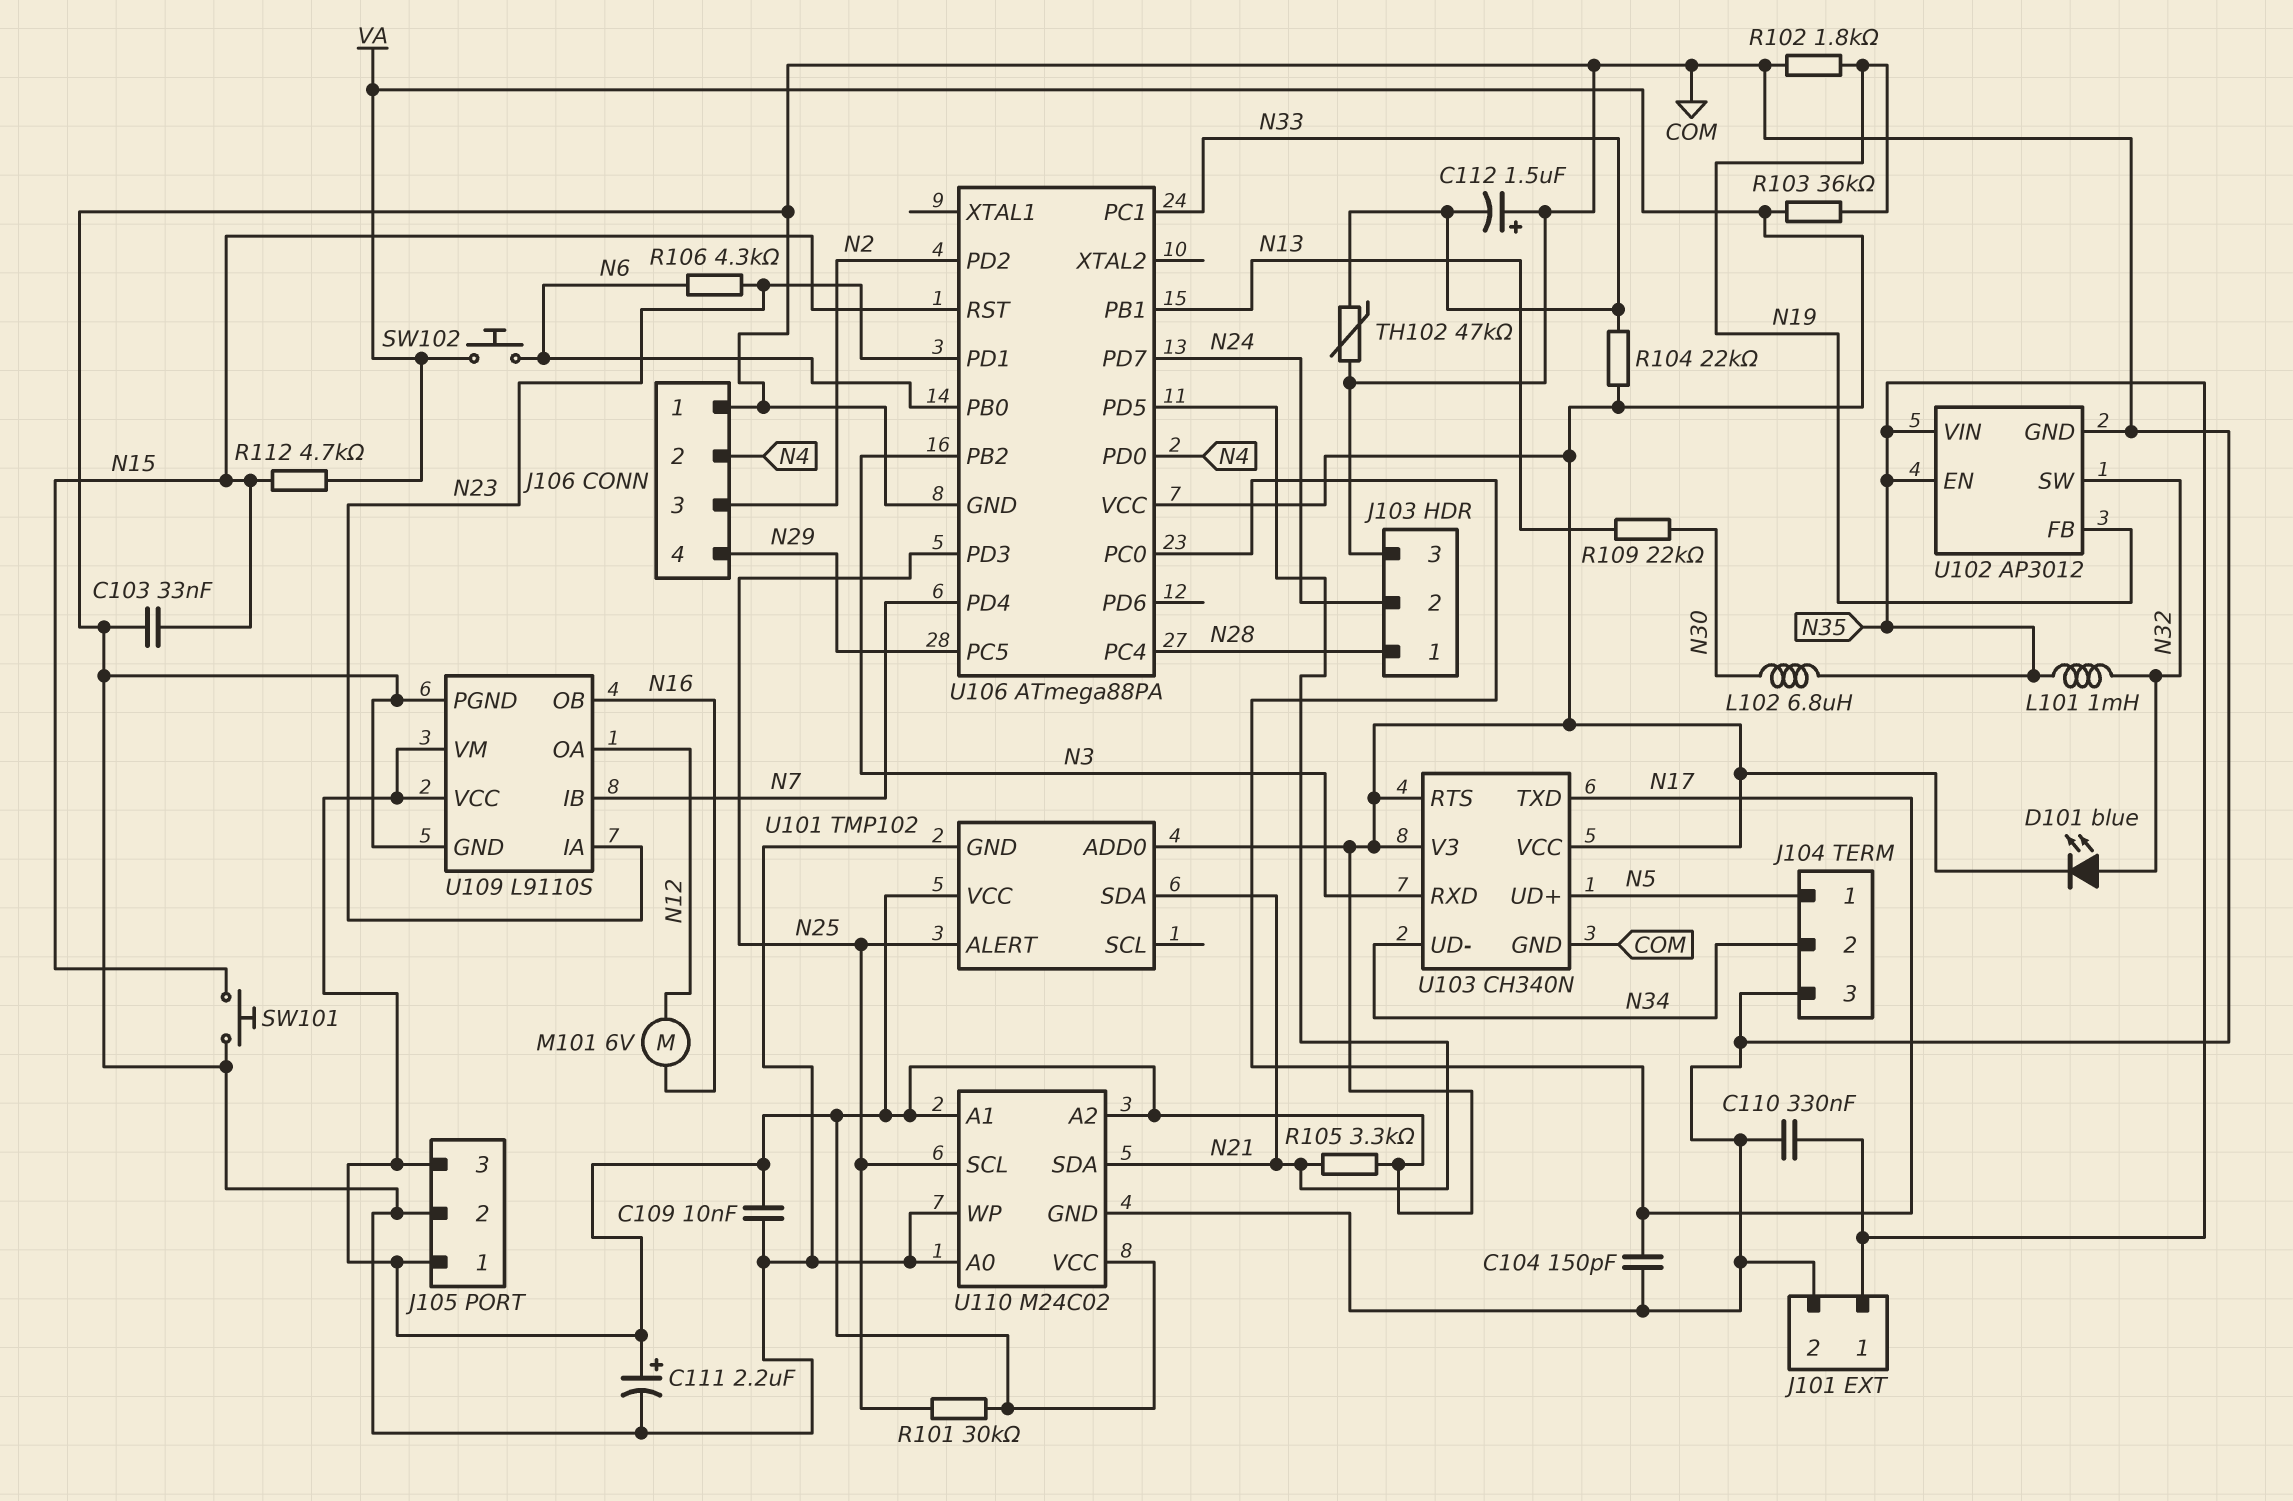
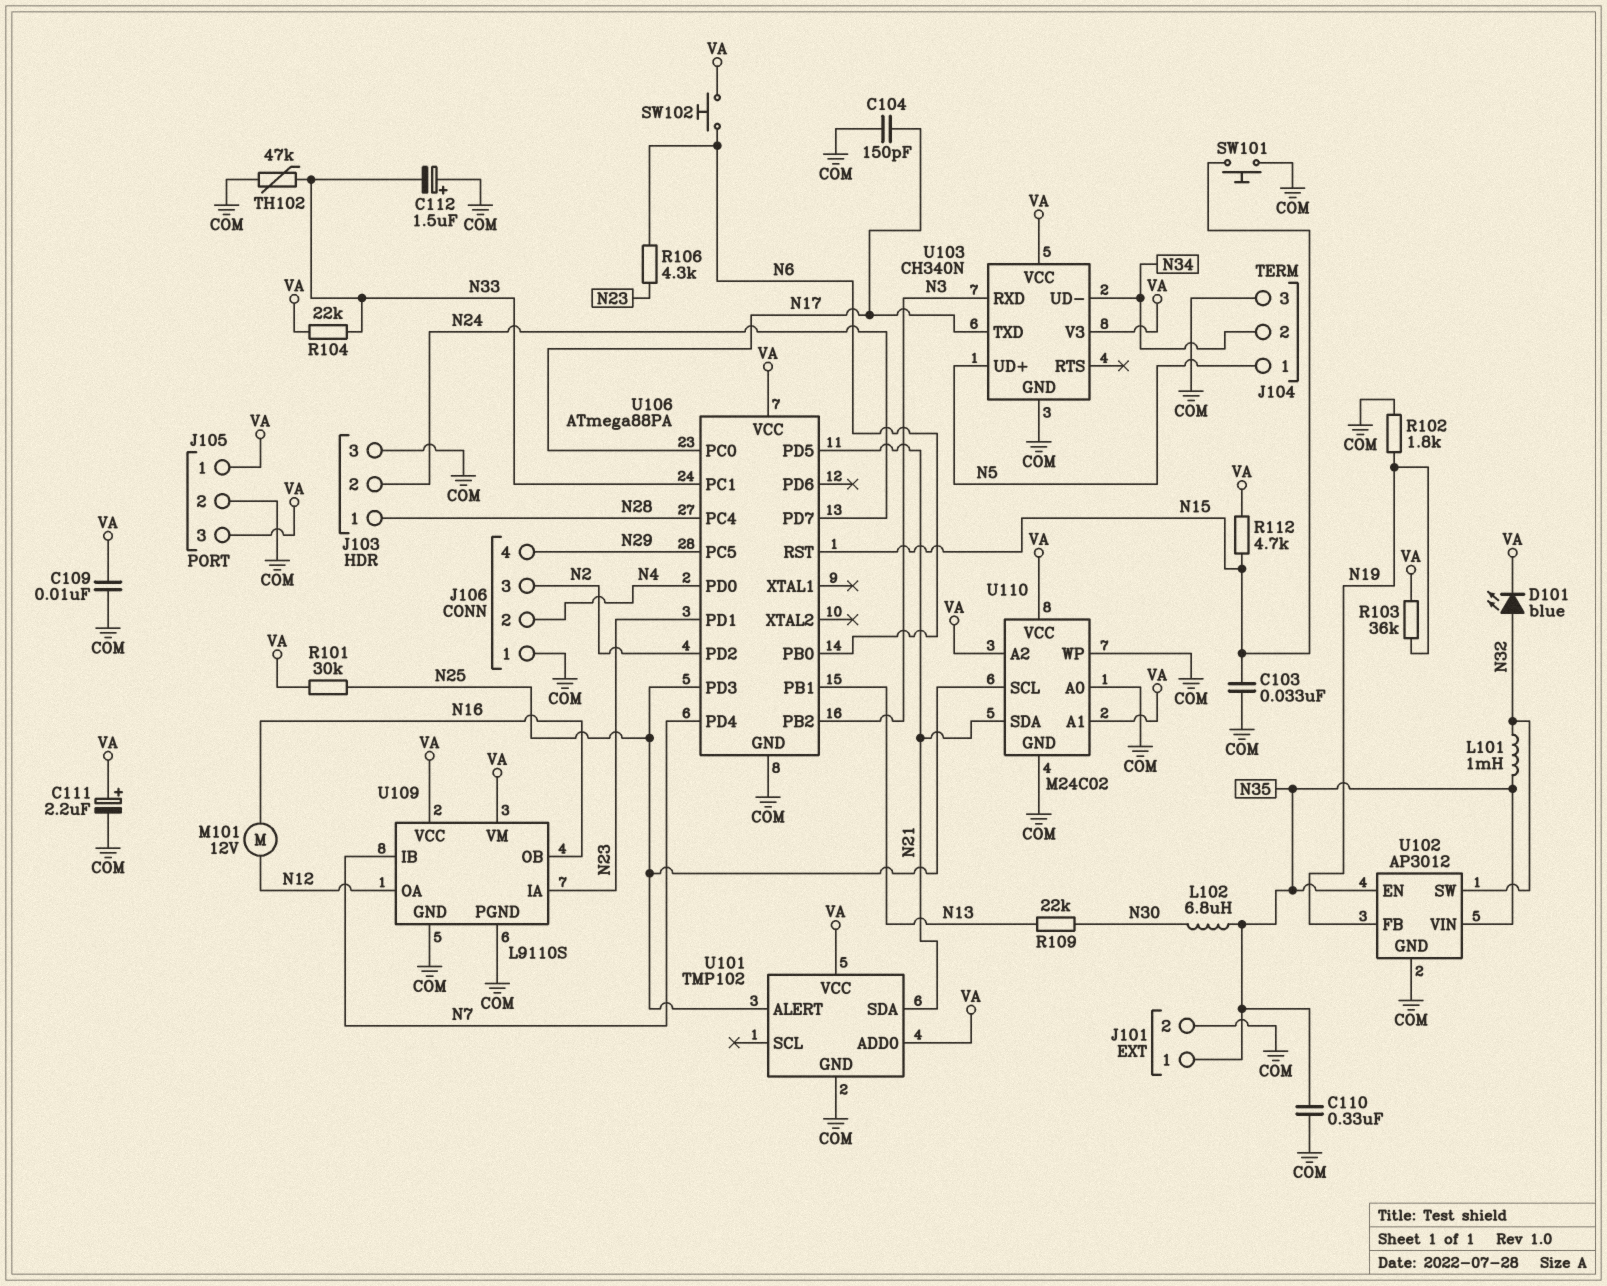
M101: motor 6V (N12, N16) -> motor 12V (N12, N16)
R105: 3.3k (N21, VA) -> none
U103 pin RTS: VA -> none

